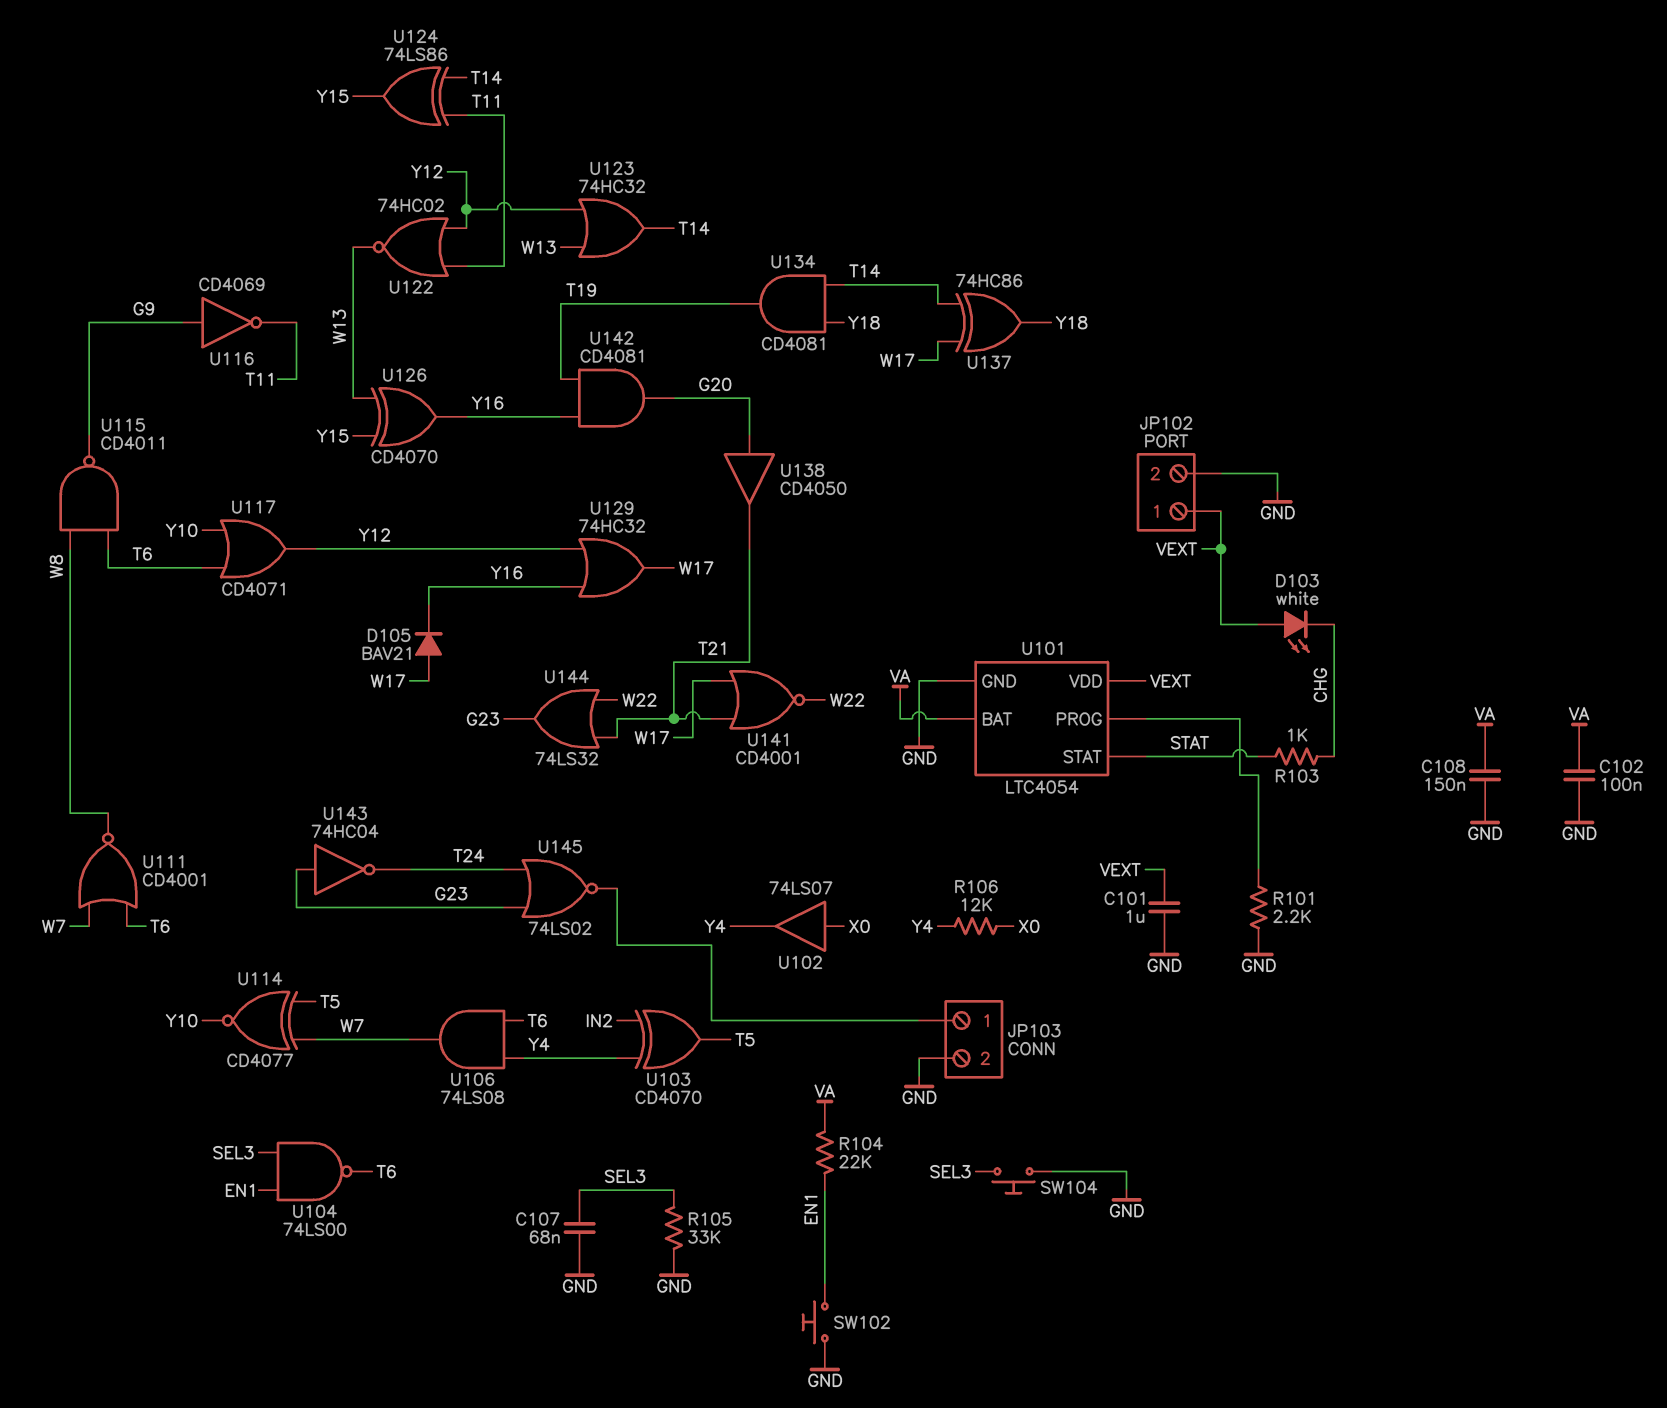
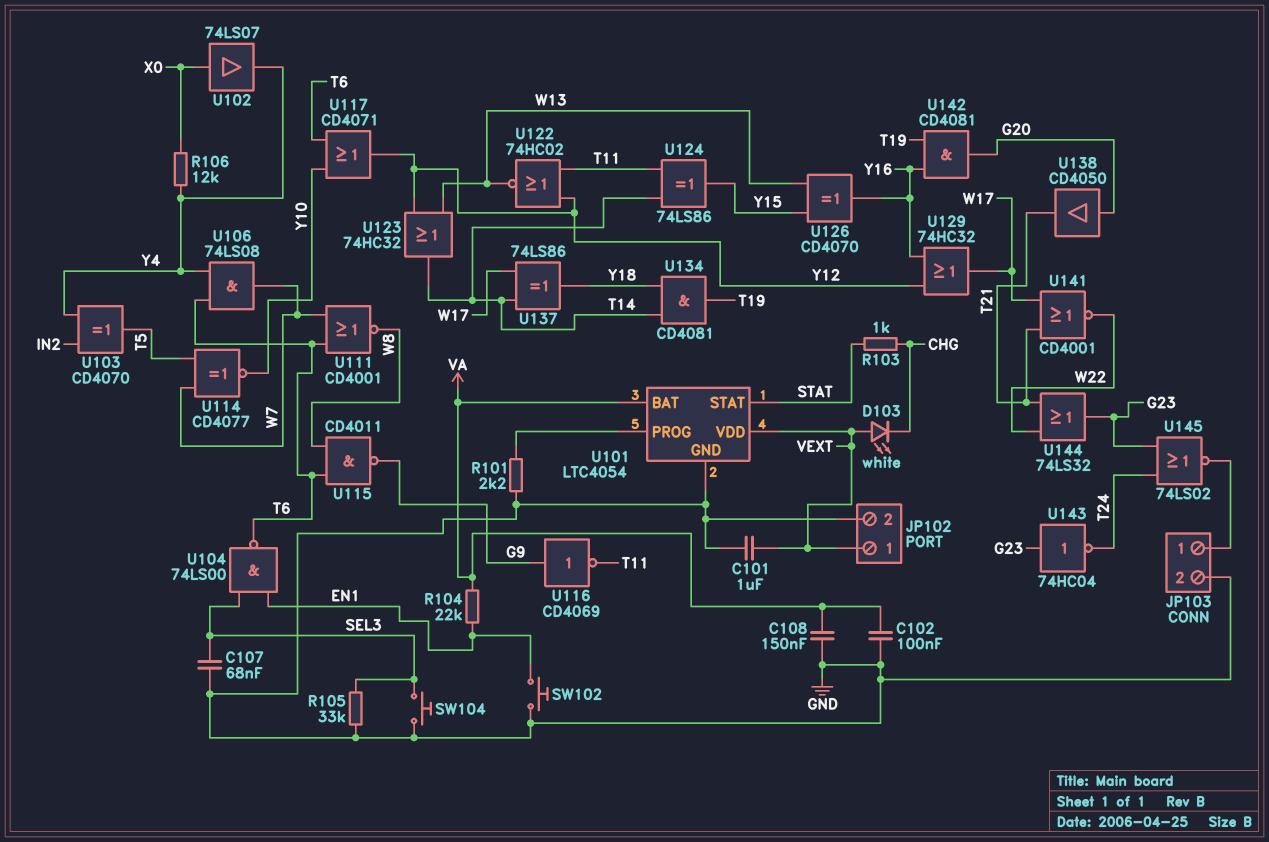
D105: diode BAV21 (A W17, K Y16) -> none
U137: XOR 74HC86 (in T14, in W17, out Y18) -> XOR 74LS86 (in T14, in W17, out Y18)

